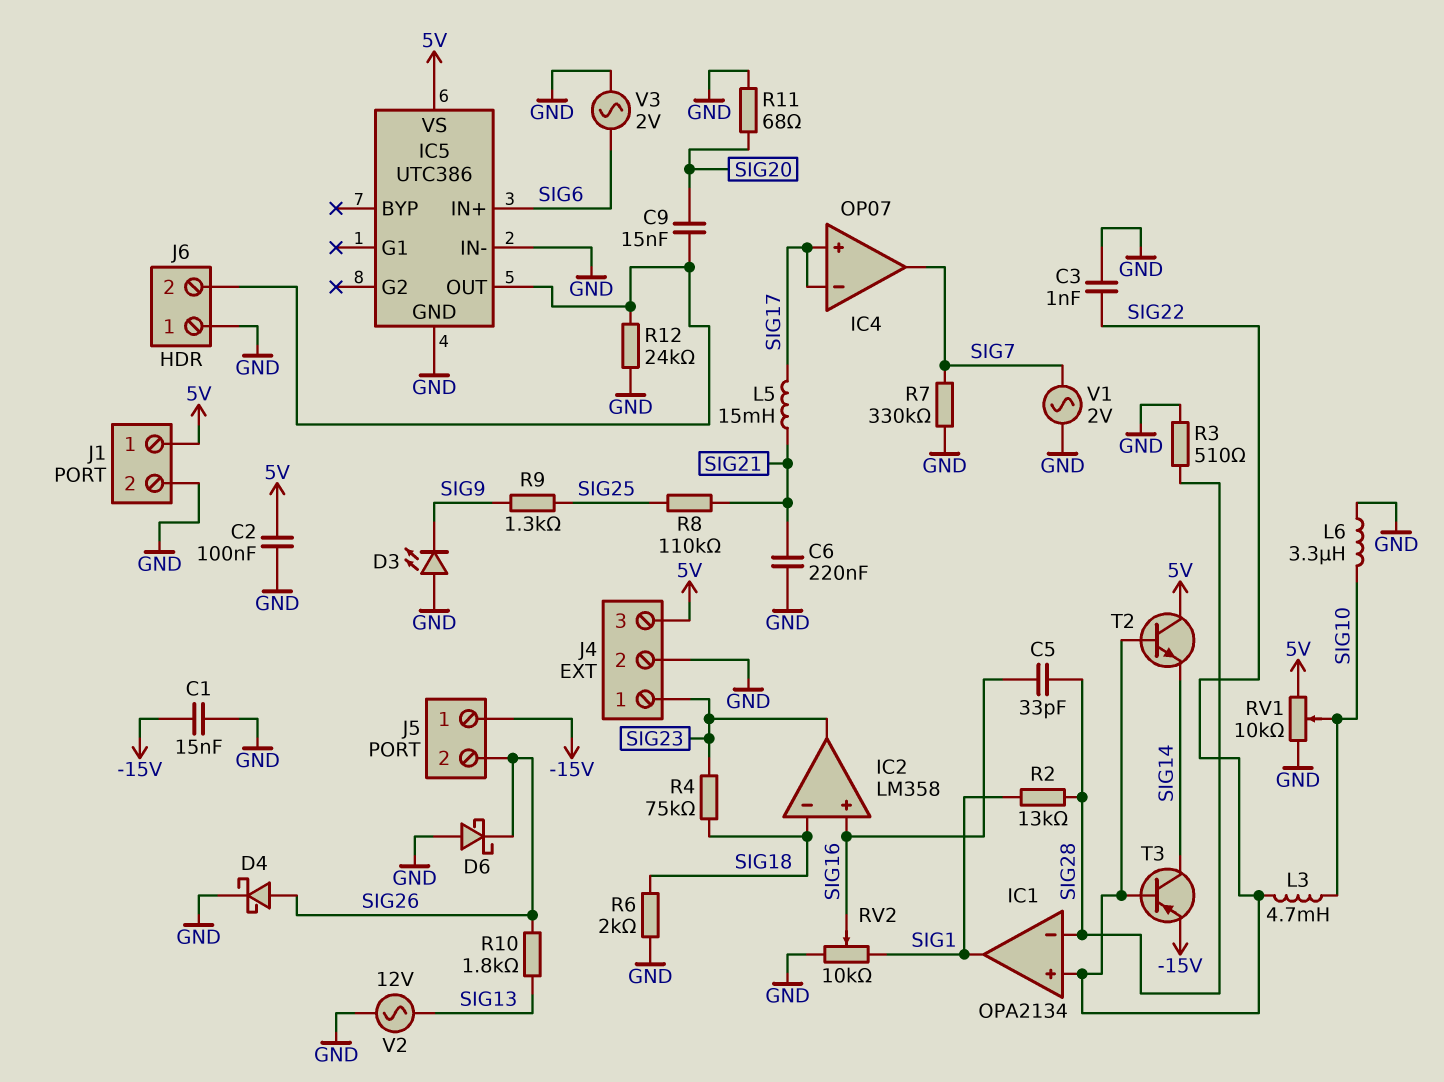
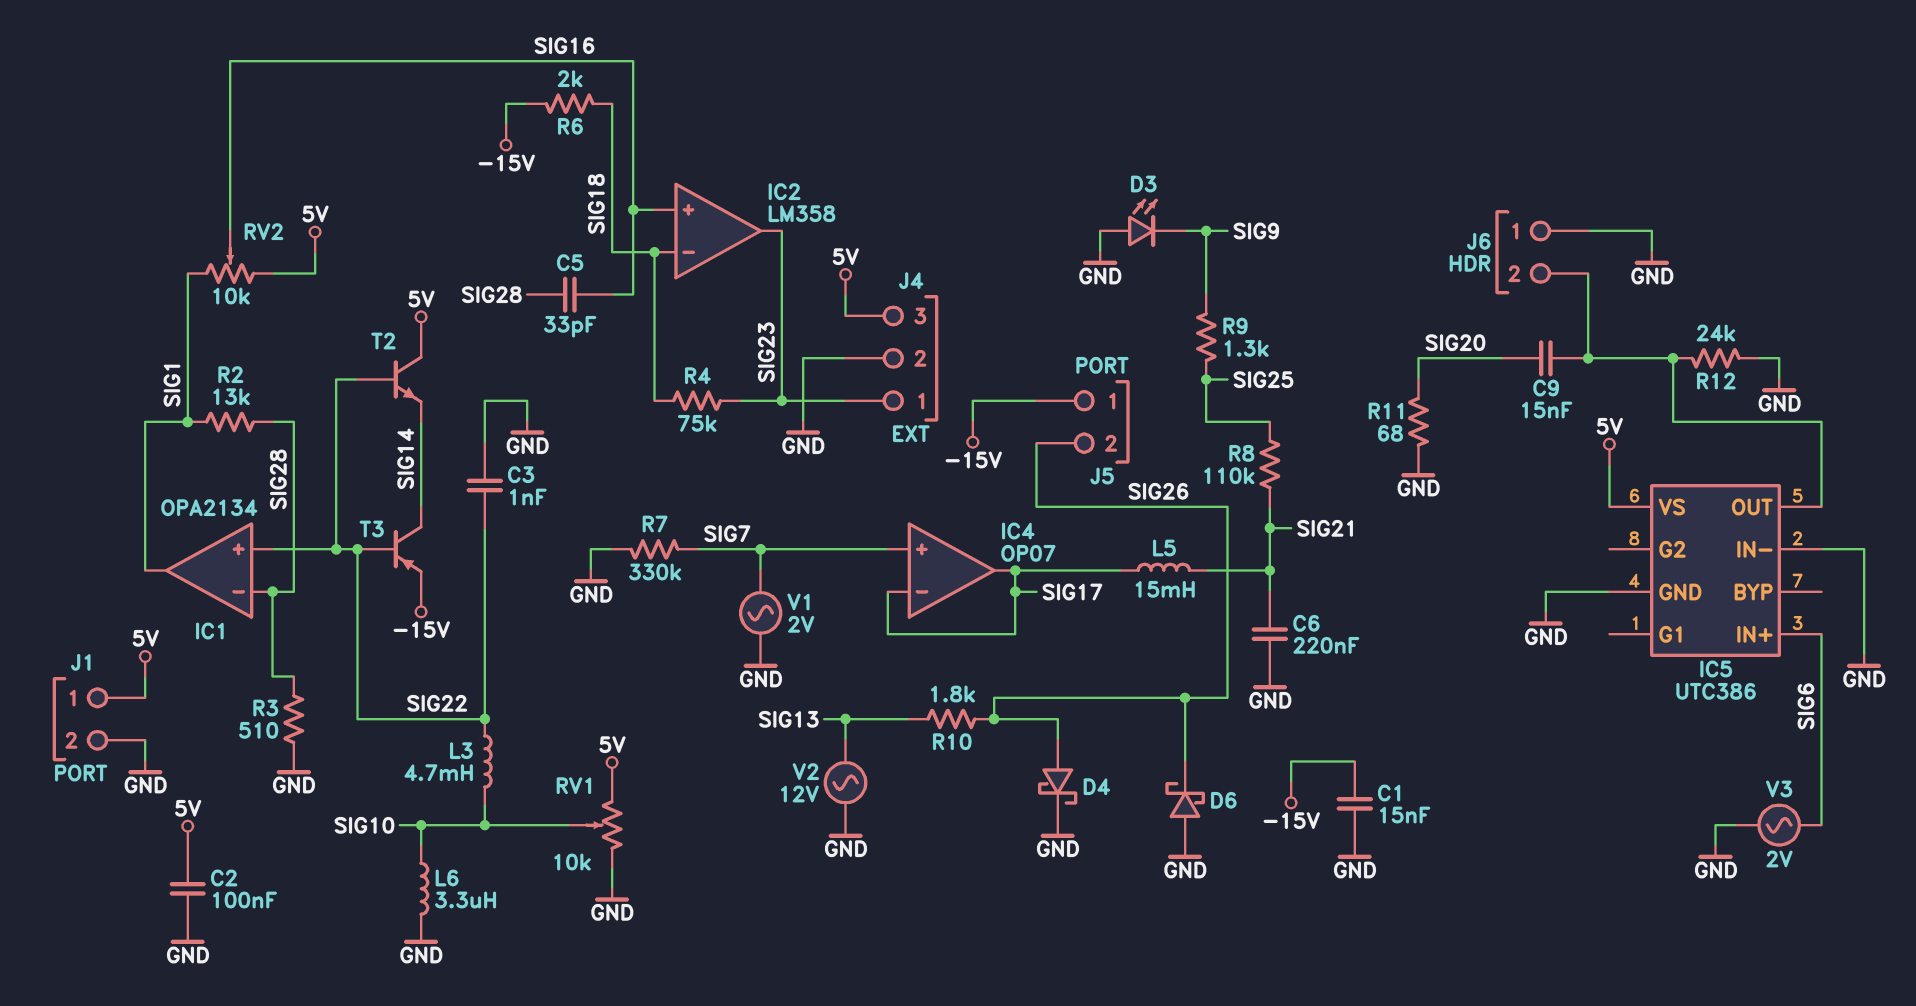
IC4 pin in+: SIG17 -> SIG7
IC4 pin out: SIG7 -> SIG17
R6: 2k (GND, SIG18) -> 2k (-15V, SIG18)
RV2: 10k (GND, SIG1, wiper SIG16) -> 10k (5V, SIG1, wiper SIG16)

